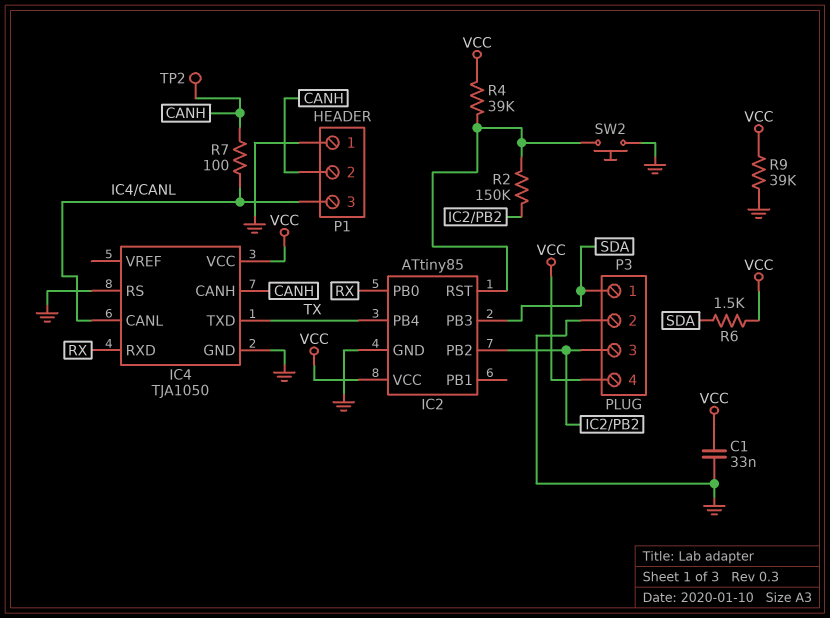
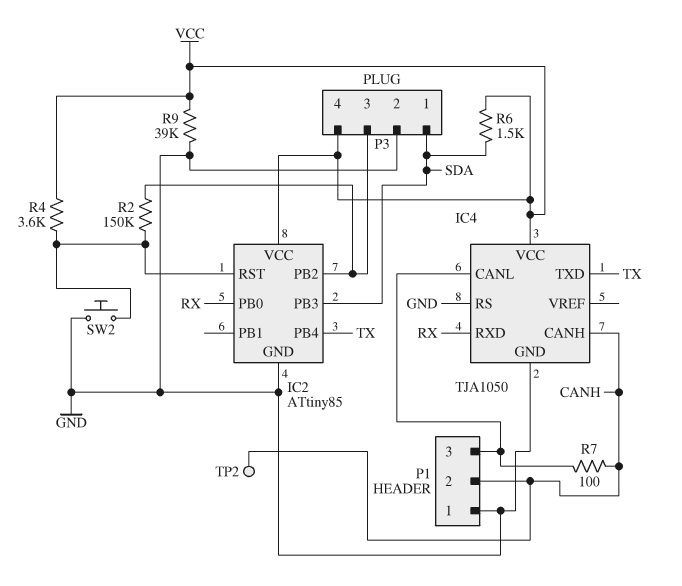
C1: 33nF (GND, VCC) -> none
R4: 39k (IC2/RST, VCC) -> 3.6k (IC2/RST, VCC)

